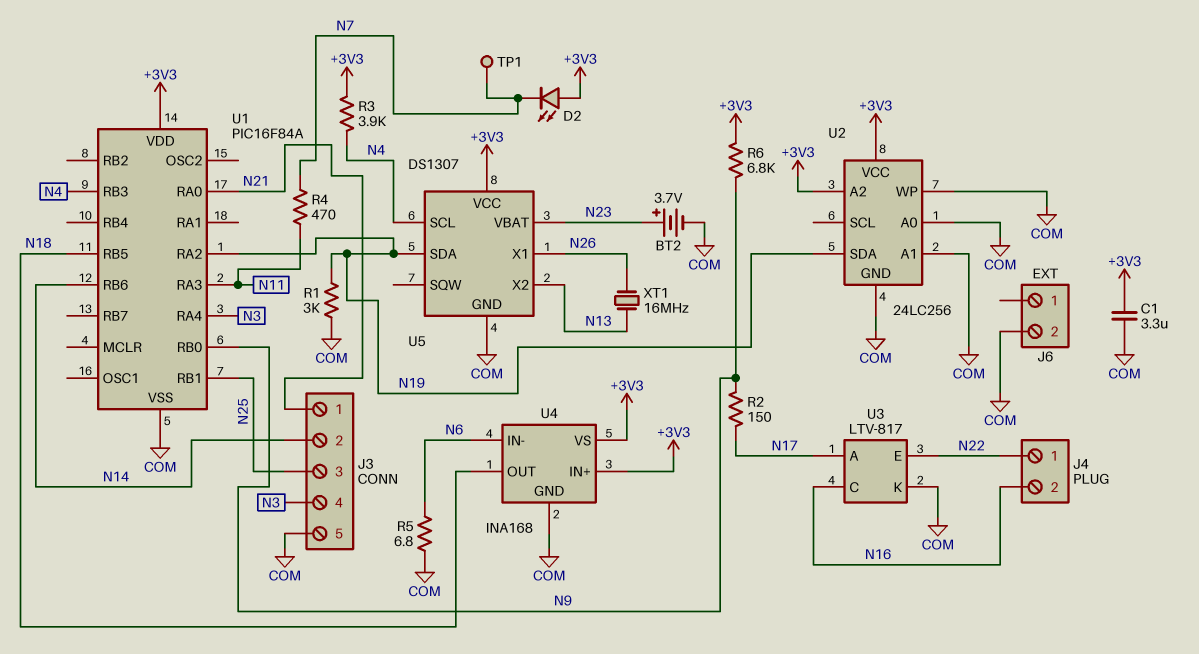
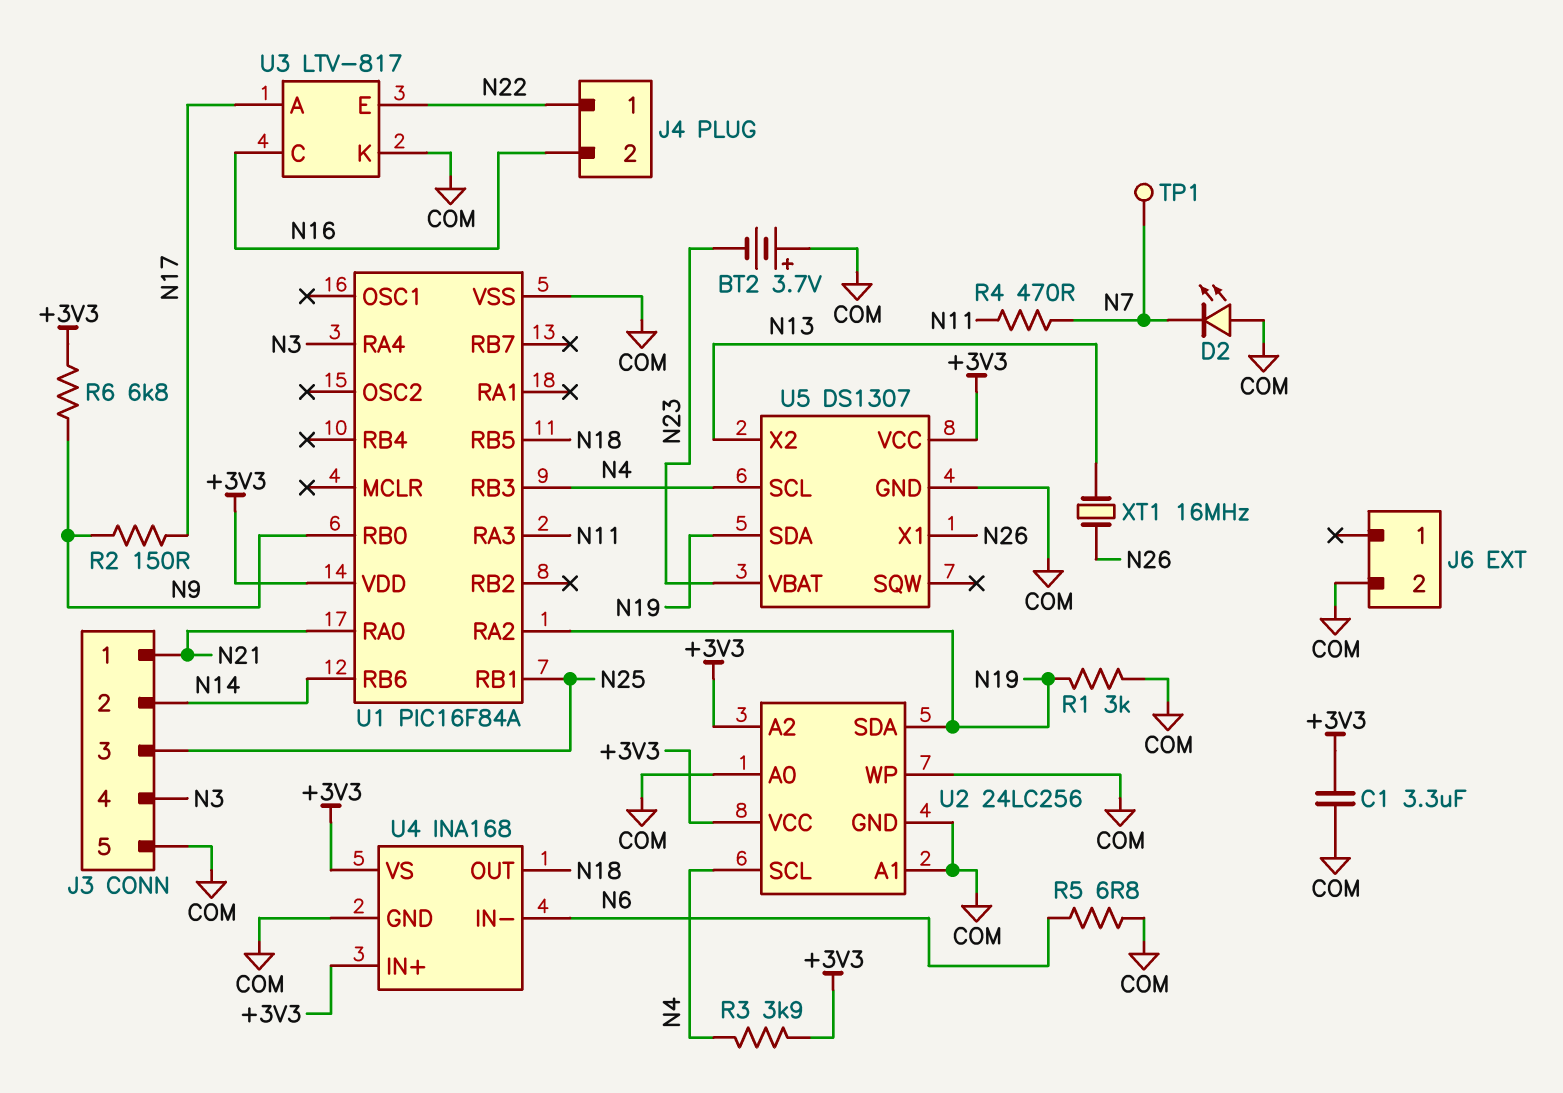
BT2: 3.7V (plus N23, minus COM) -> 3.7V (plus COM, minus N23)
D2: LED (A +3V3, K N7) -> LED (A COM, K N7)
U2 pin SCL: none -> N4

